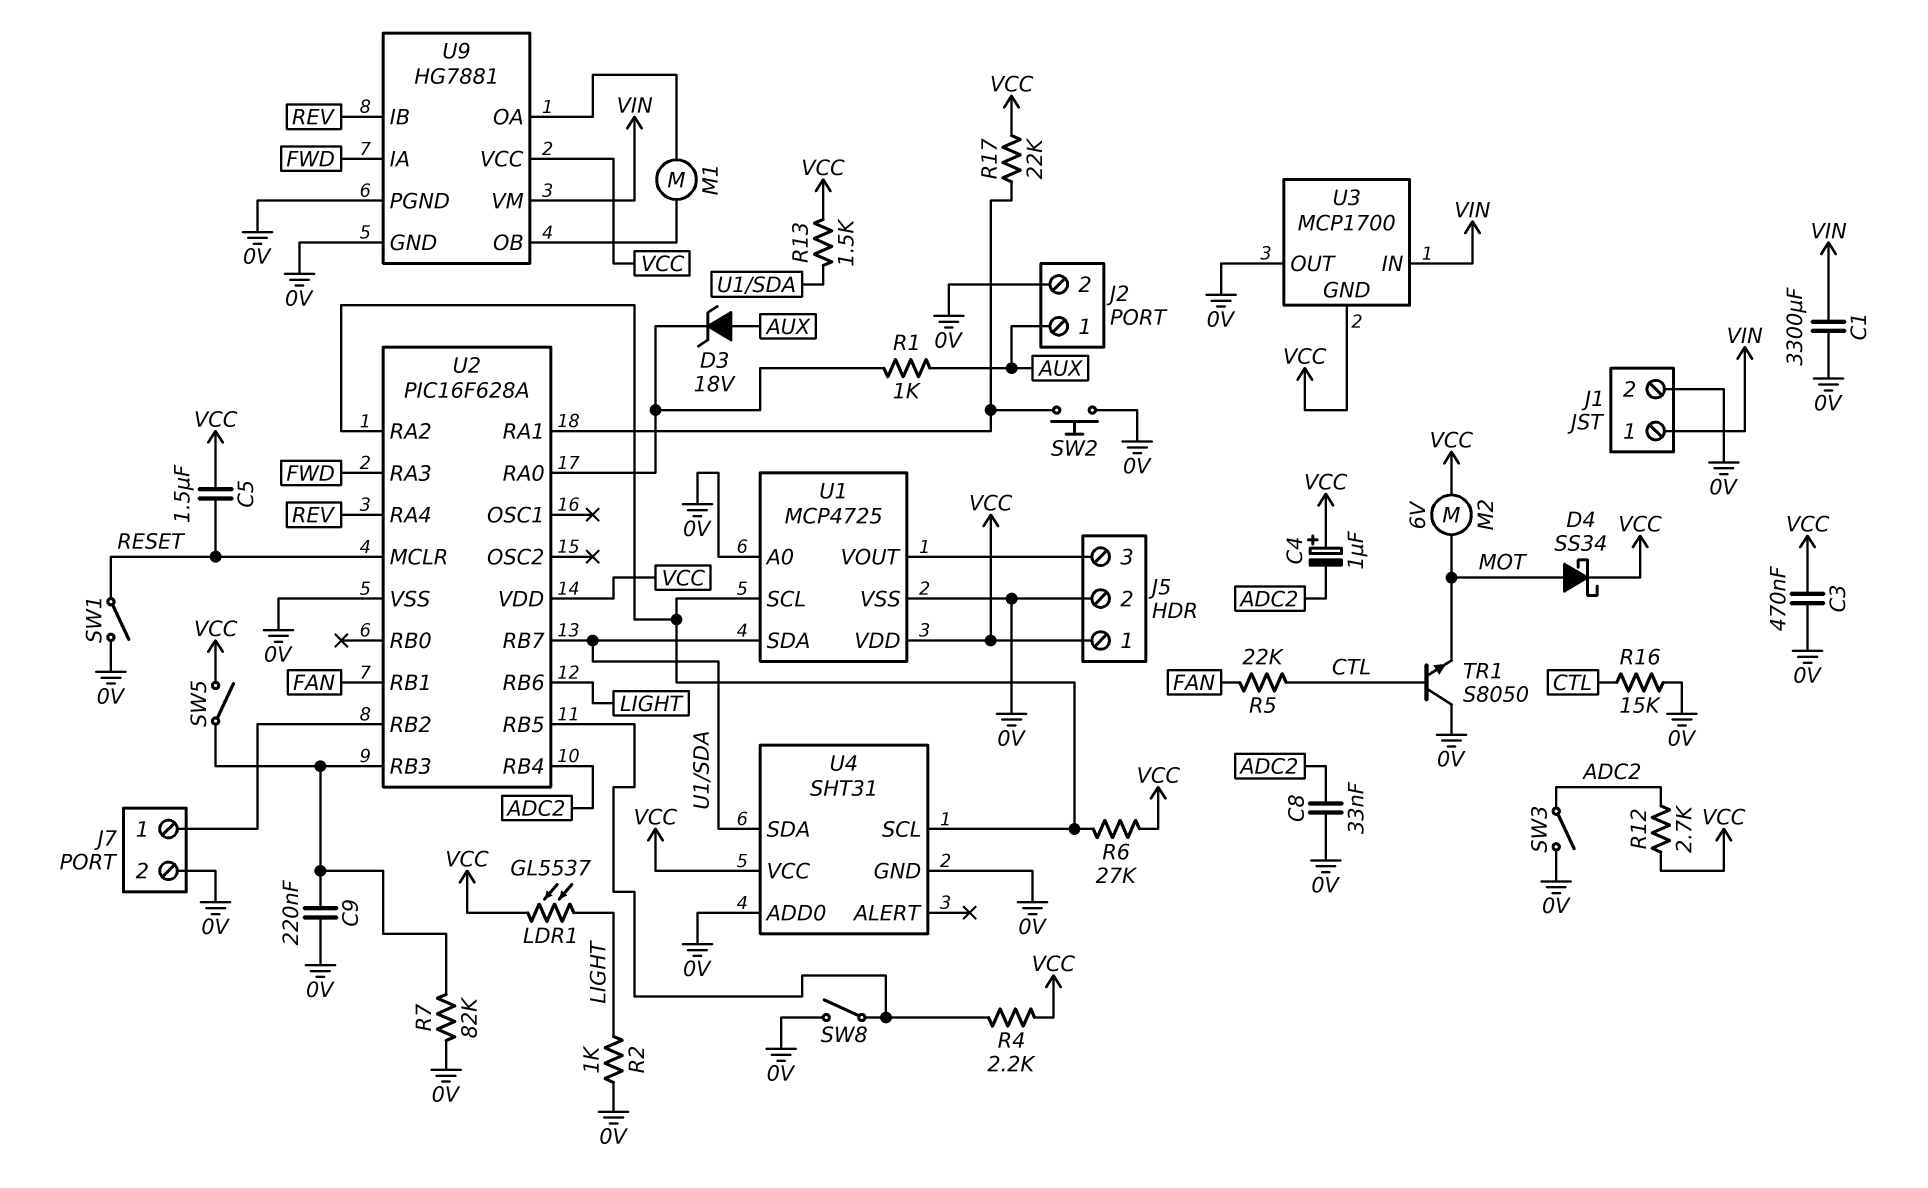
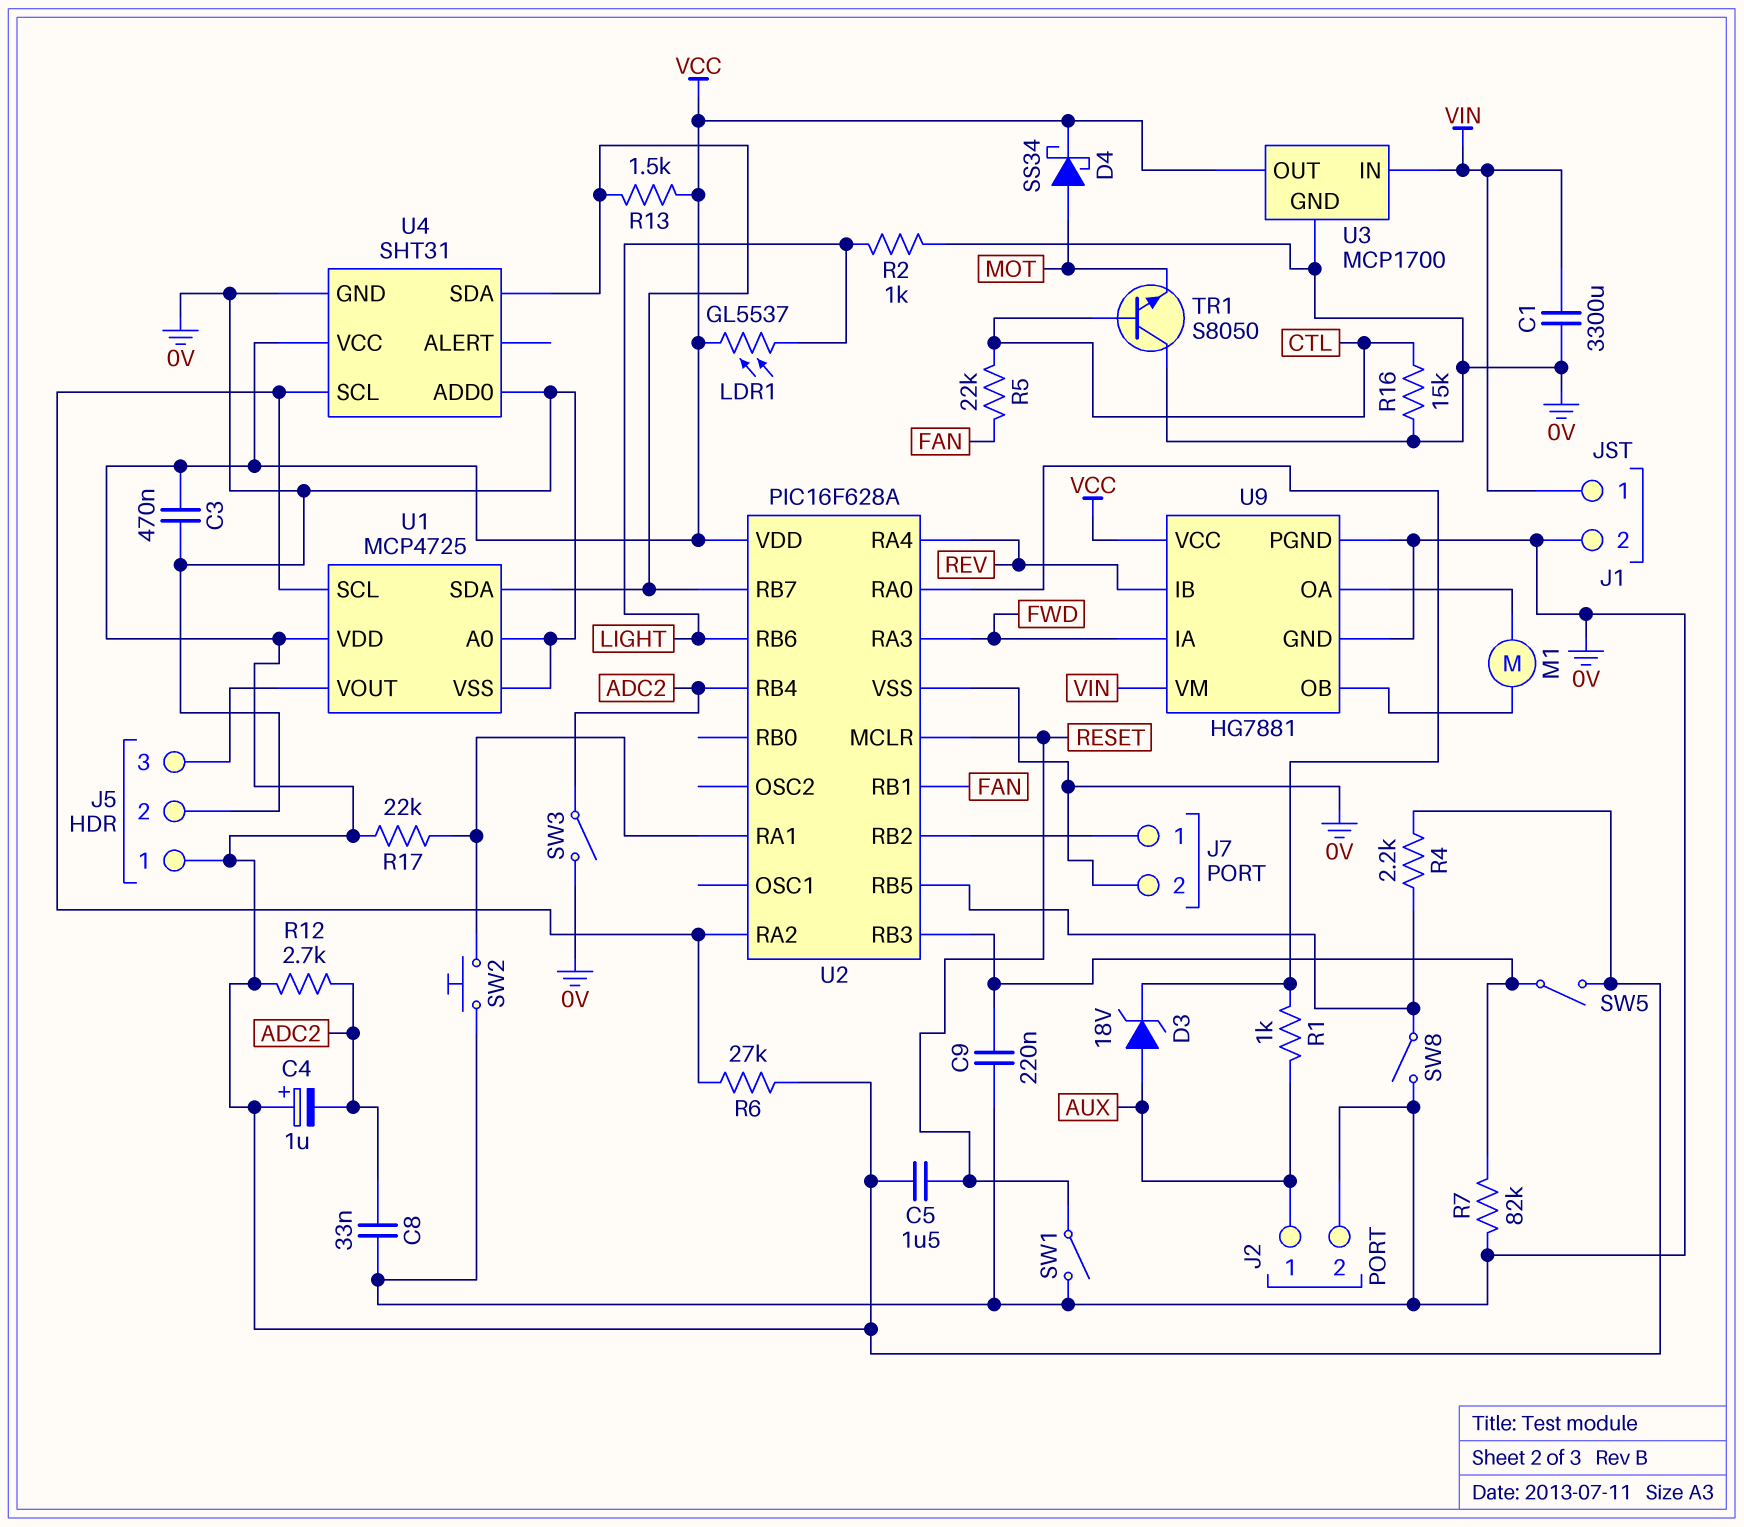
M2: motor 6V (MOT, VCC) -> none
U3 pin GND: VCC -> 0V
U3 pin OUT: 0V -> VCC

